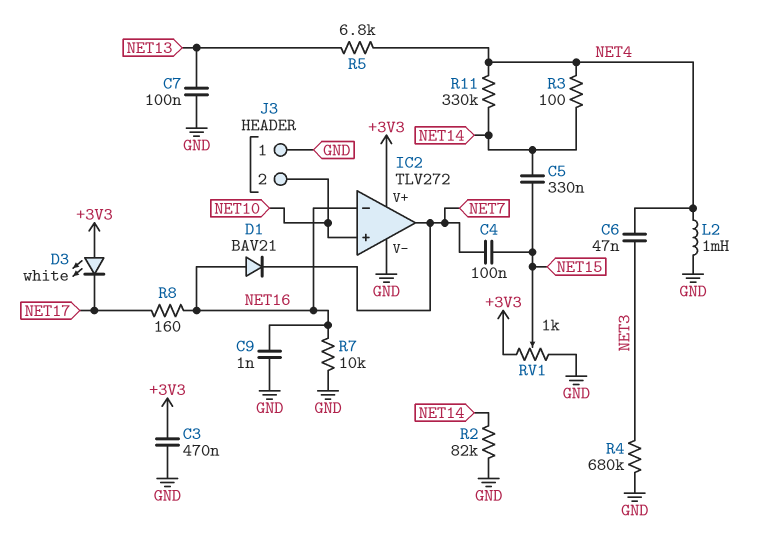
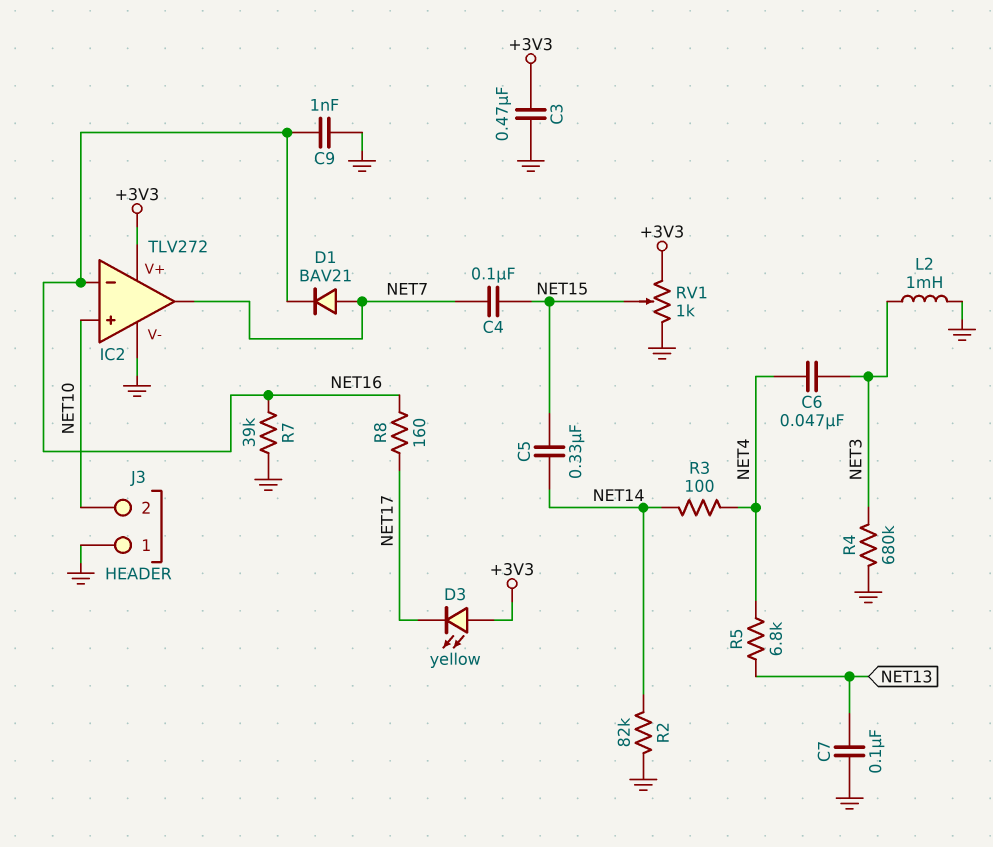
D1: diode BAV21 (A NET16, K NET7) -> diode BAV21 (A NET7, K NET16)
D3: LED white (A +3V3, K NET17) -> LED yellow (A +3V3, K NET17)
L2: 1mH (GND, NET4) -> 1mH (GND, NET3)
R7: 10k (GND, NET16) -> 39k (GND, NET16)
R11: 330k (NET4, NET14) -> none

